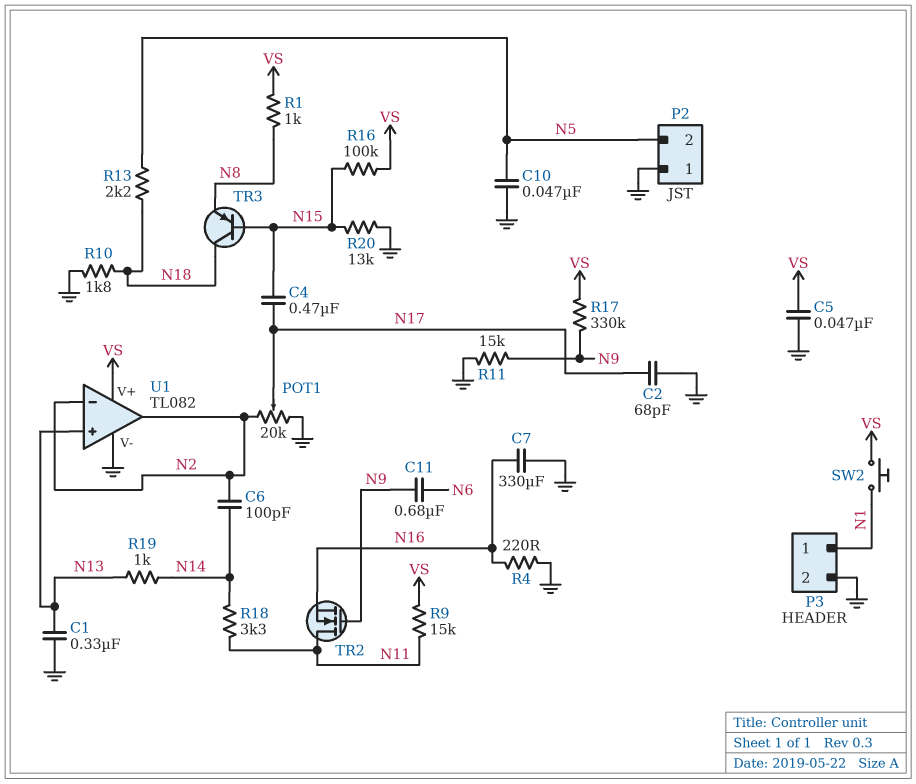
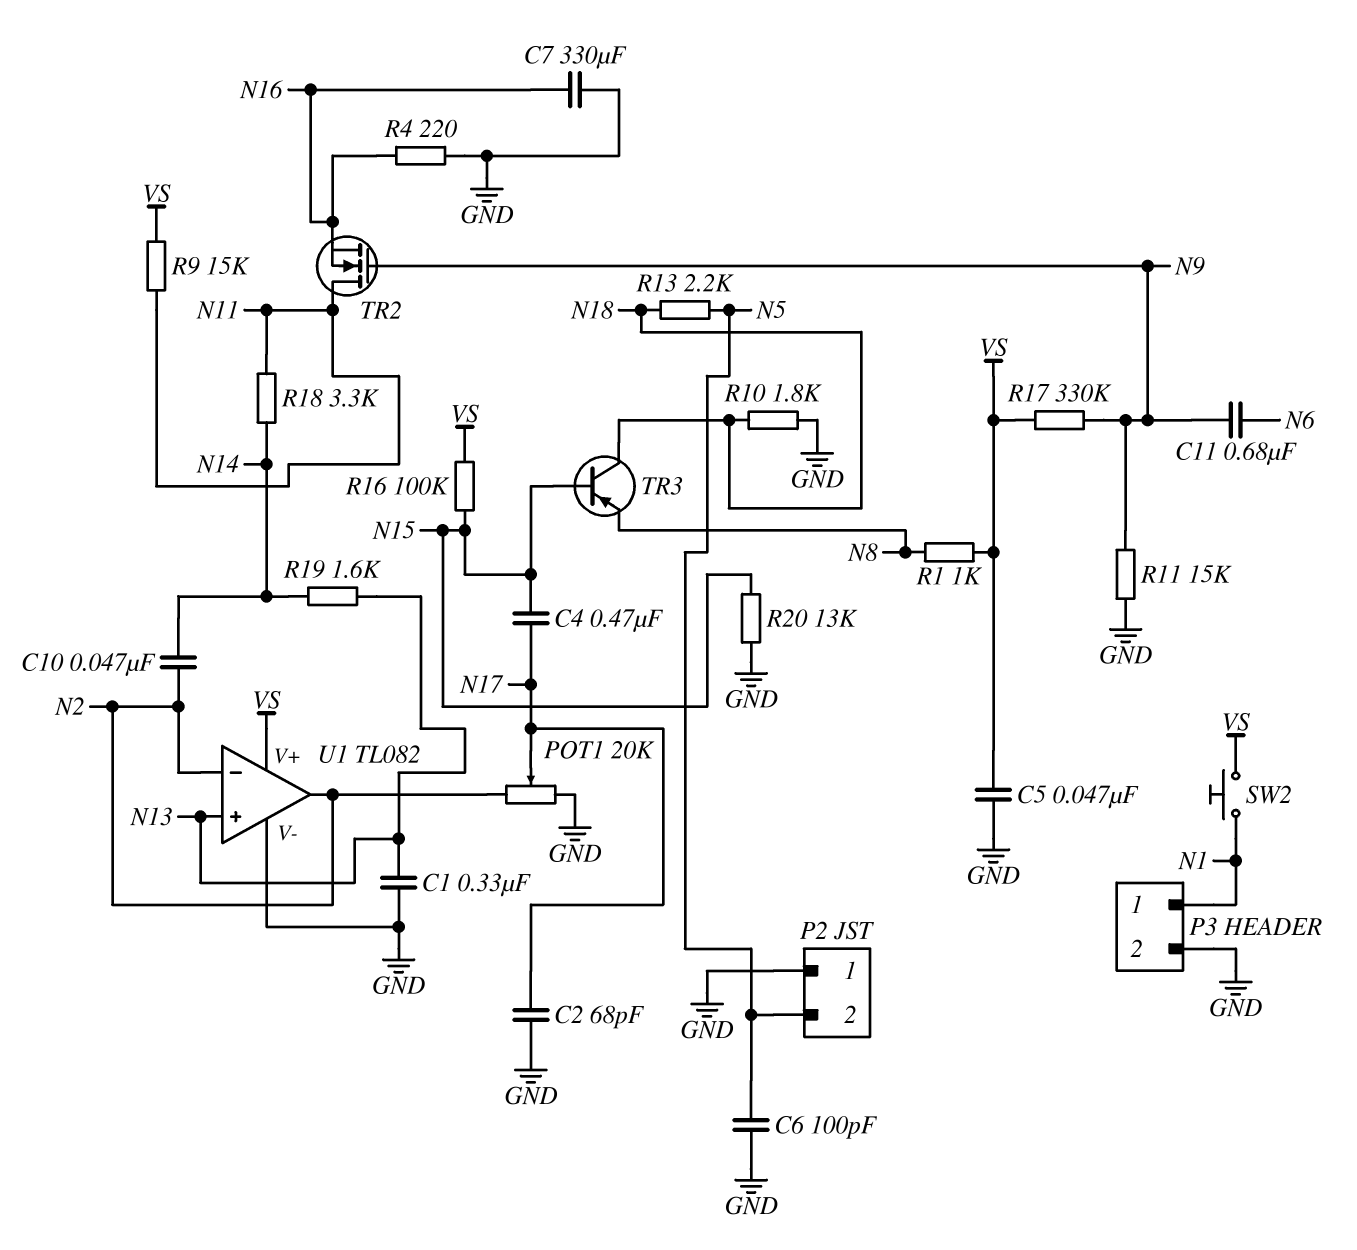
C6: 100pF (N2, N14) -> 100pF (GND, N5)
C10: 47nF (GND, N5) -> 47nF (N2, N14)
R19: 1k (N13, N14) -> 1.6k (N13, N14)

